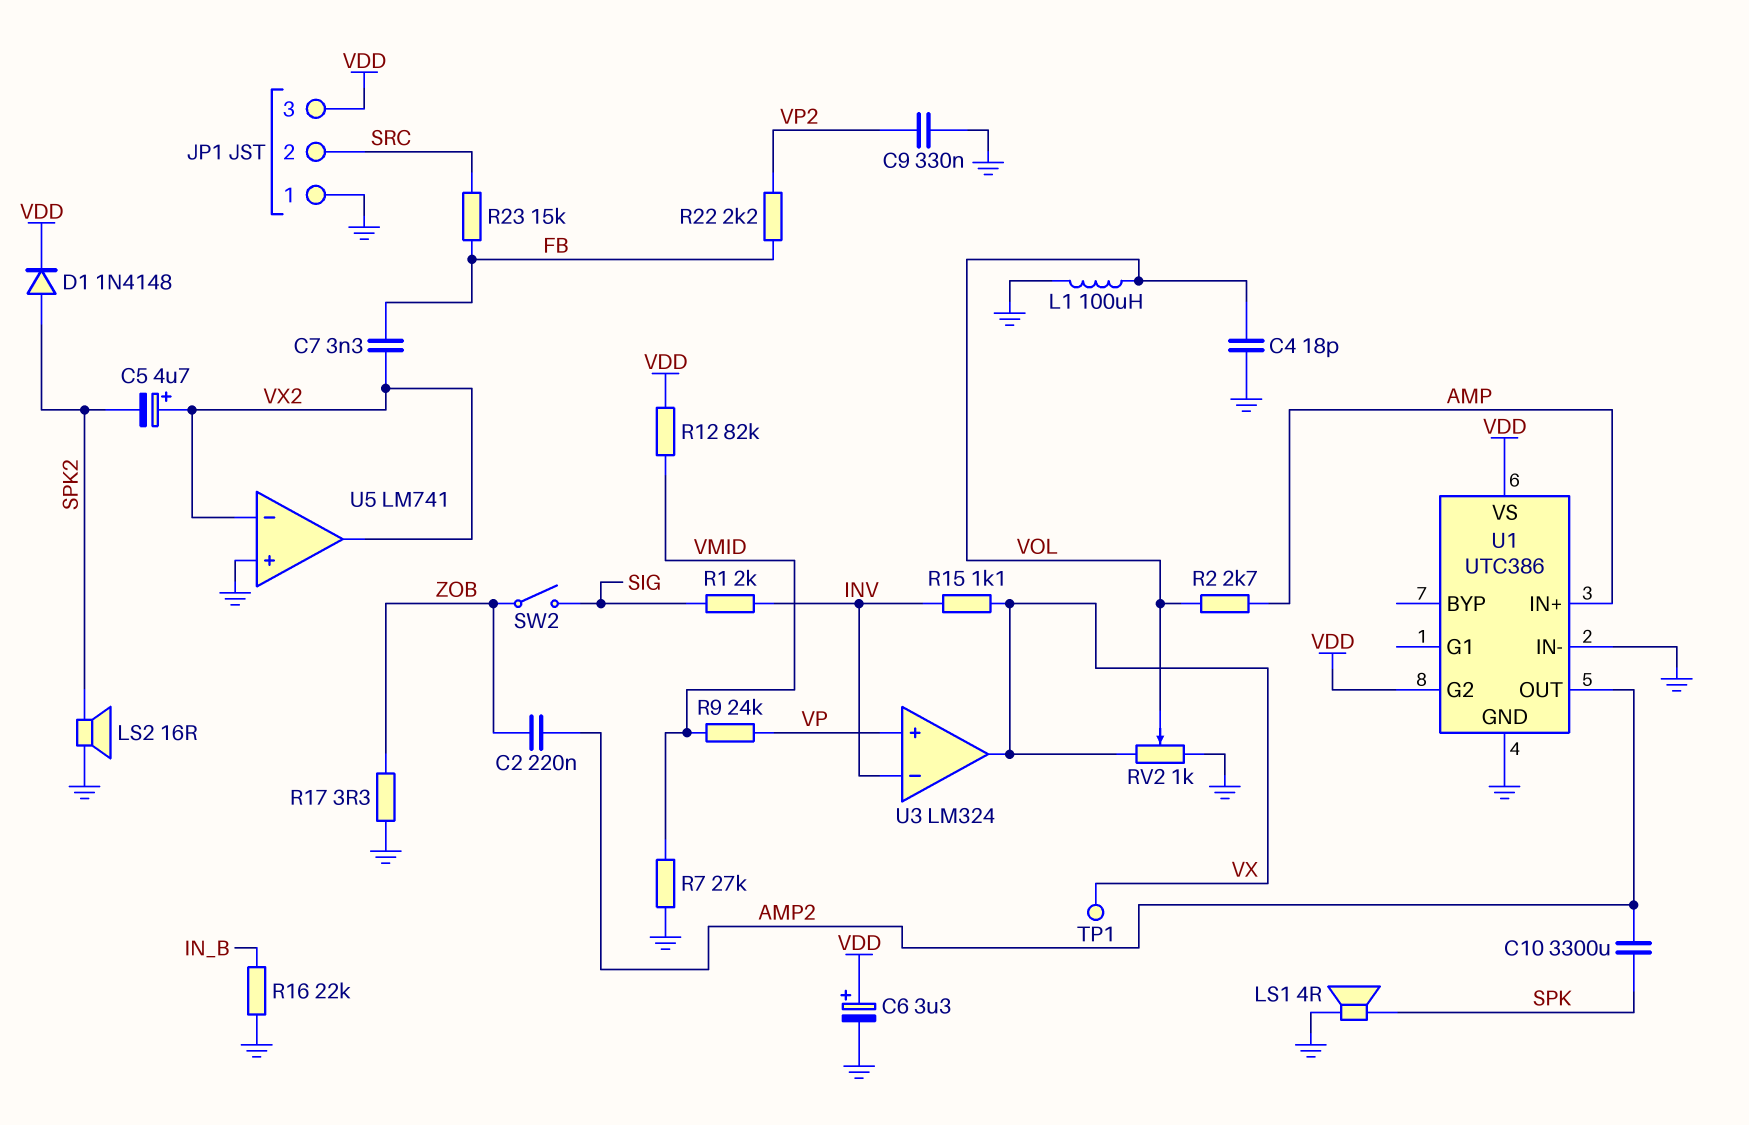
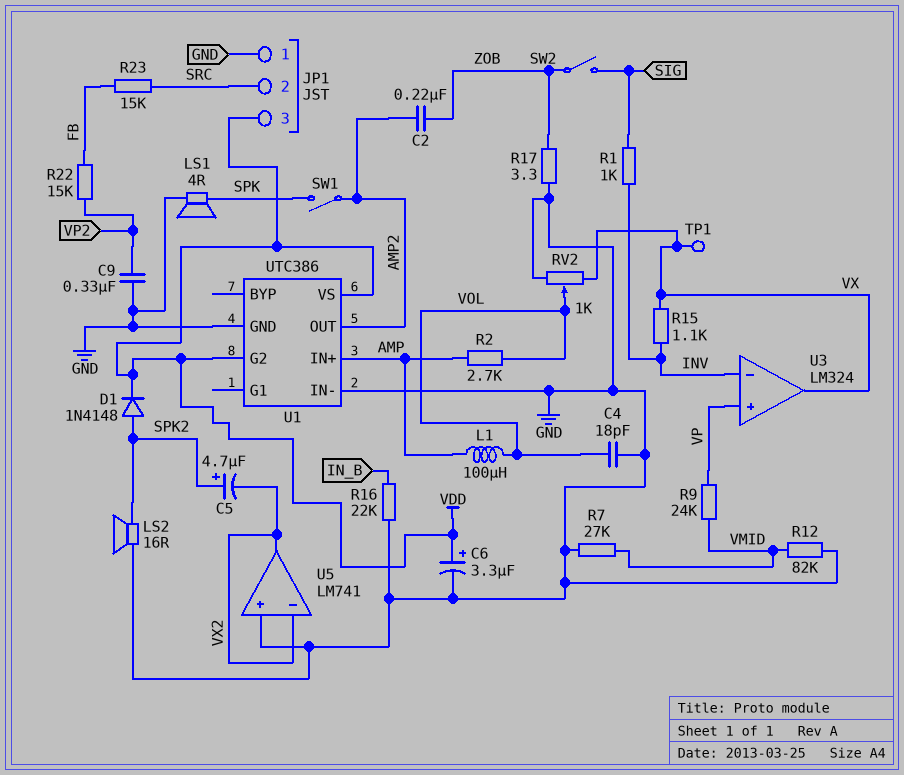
C5: 4.7uF (plus VX2, minus SPK2) -> 4.7uF (plus SPK2, minus VX2)
C7: 3.3nF (FB, VX2) -> none
C10: 3300uF (AMP2, SPK) -> none
L1: 100uH (GND, VOL) -> 100uH (AMP, VOL)
R1: 2k (INV, SIG) -> 1k (INV, SIG)
R12: 82k (VDD, VMID) -> 82k (GND, VMID)
R22: 2.2k (FB, VP2) -> 15k (FB, VP2)
SW1: none -> switch (AMP2, SPK)

